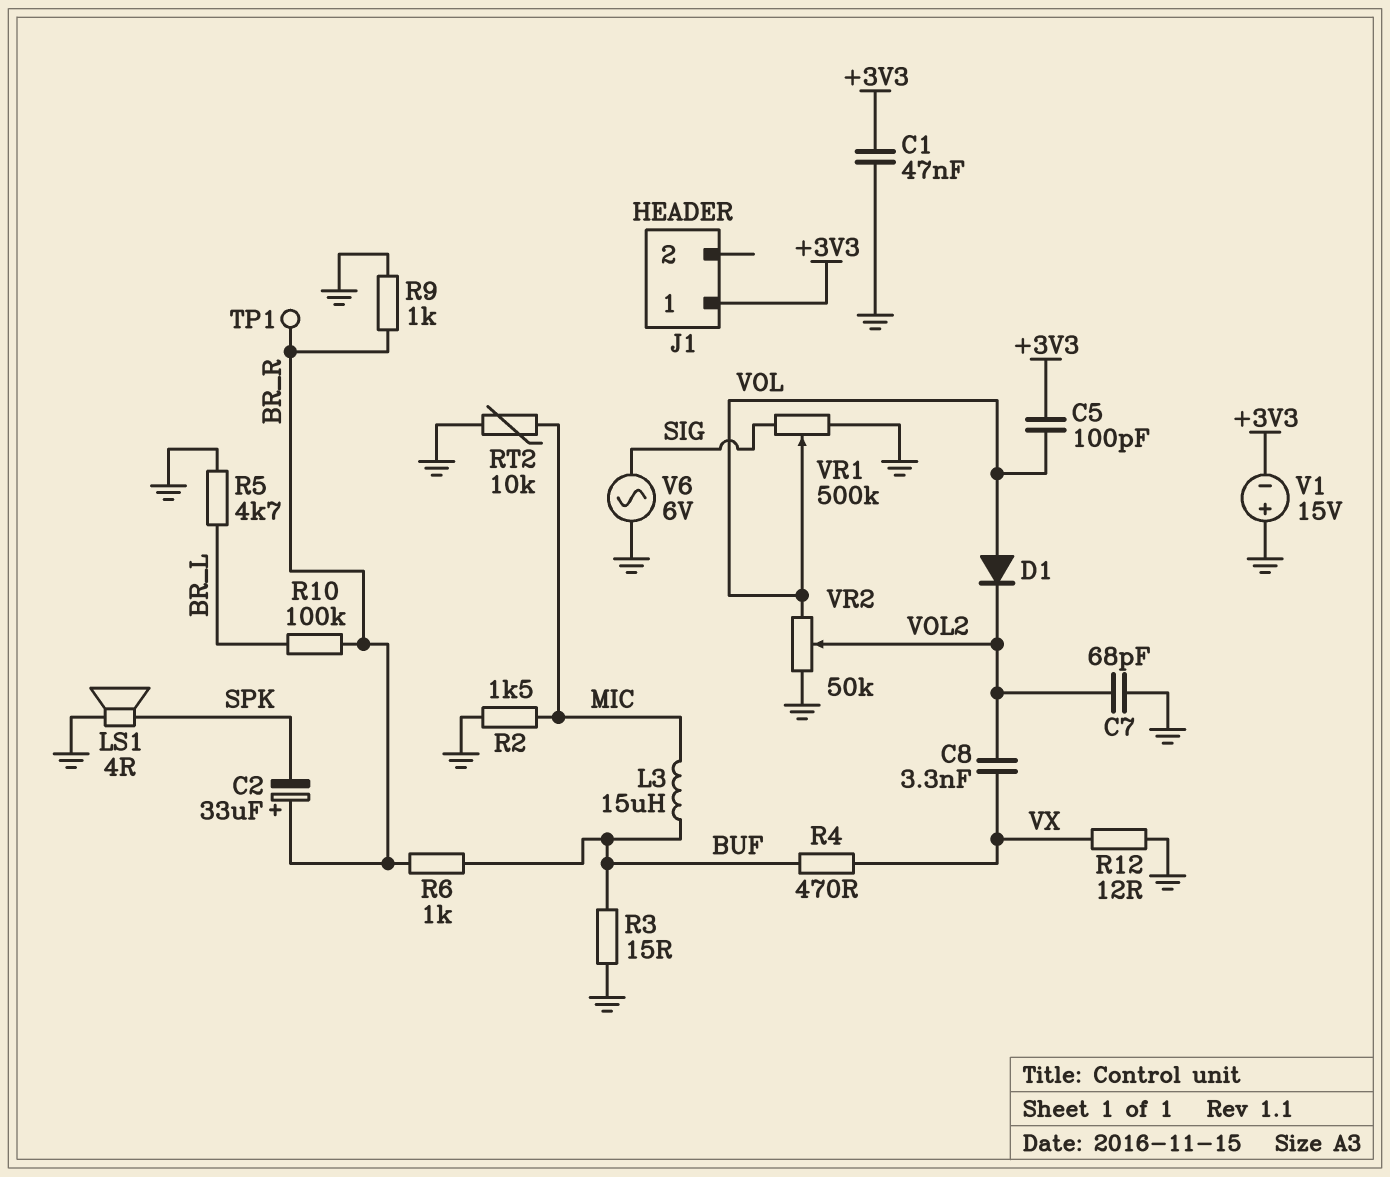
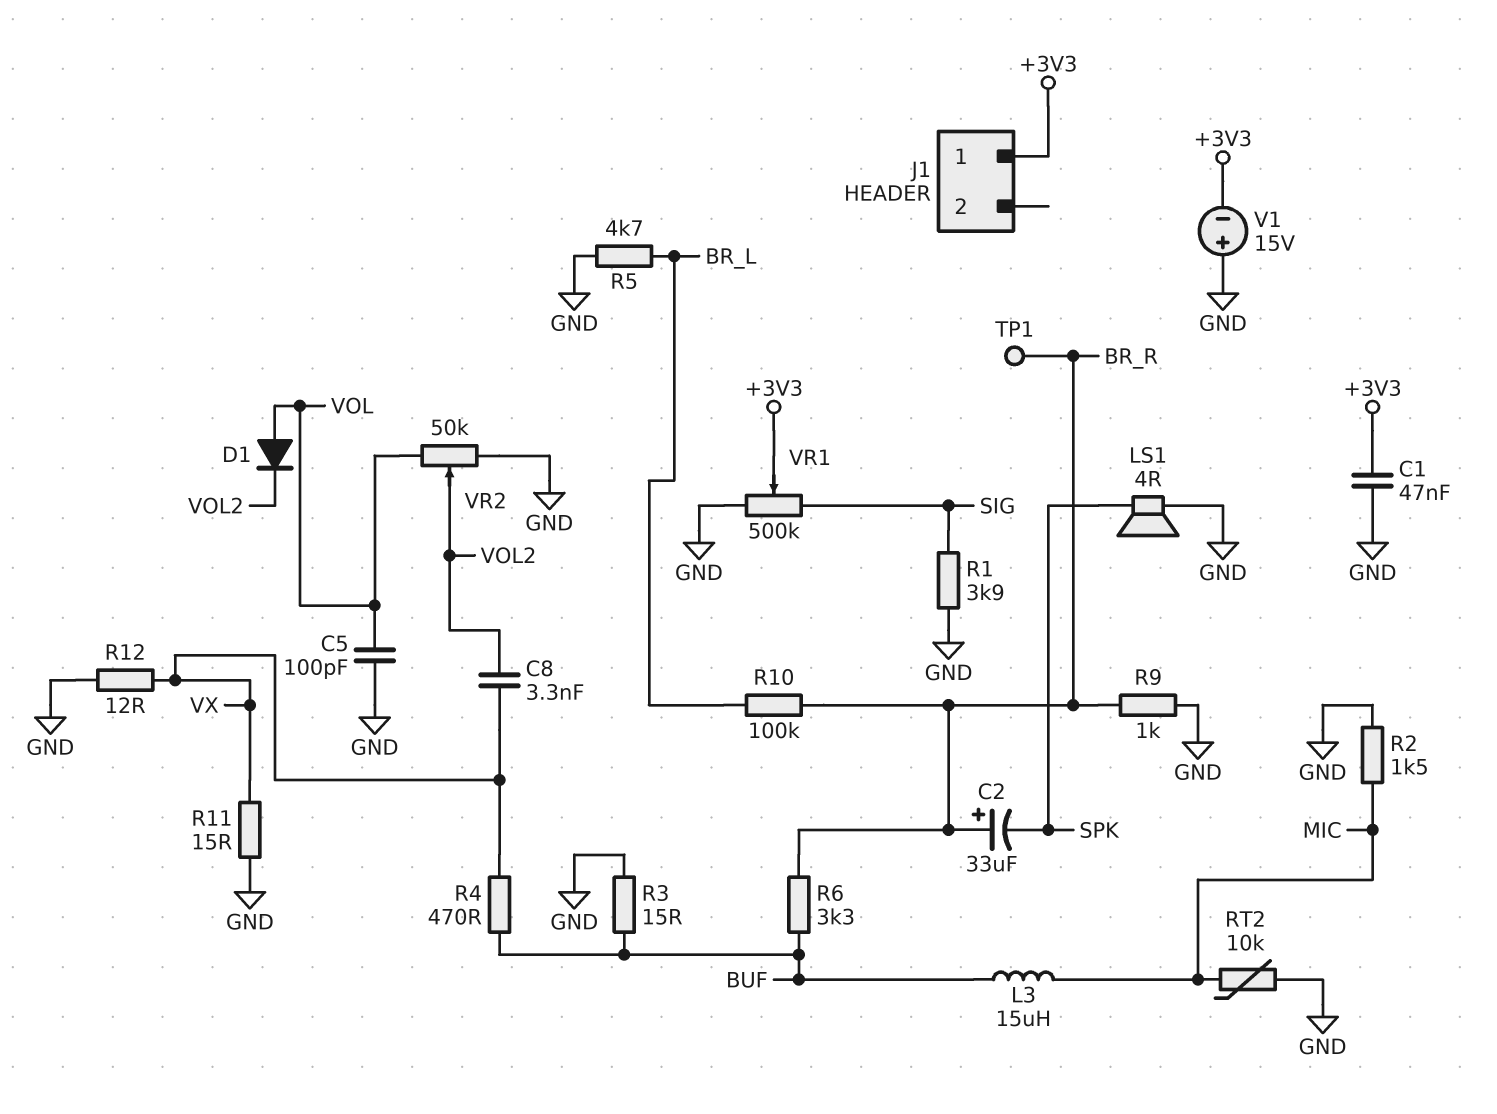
C5: 100pF (+3V3, VOL) -> 100pF (GND, VOL)
C7: 68pF (GND, VOL2) -> none
R1: none -> 3.9k (GND, SIG)
R6: 1k (BR_R, BUF) -> 3.3k (BR_R, BUF)
R11: none -> 15 (GND, VX)
V6: AC 6V (GND, SIG) -> none
VR1: 500k (GND, SIG, wiper VOL) -> 500k (GND, SIG, wiper +3V3)

